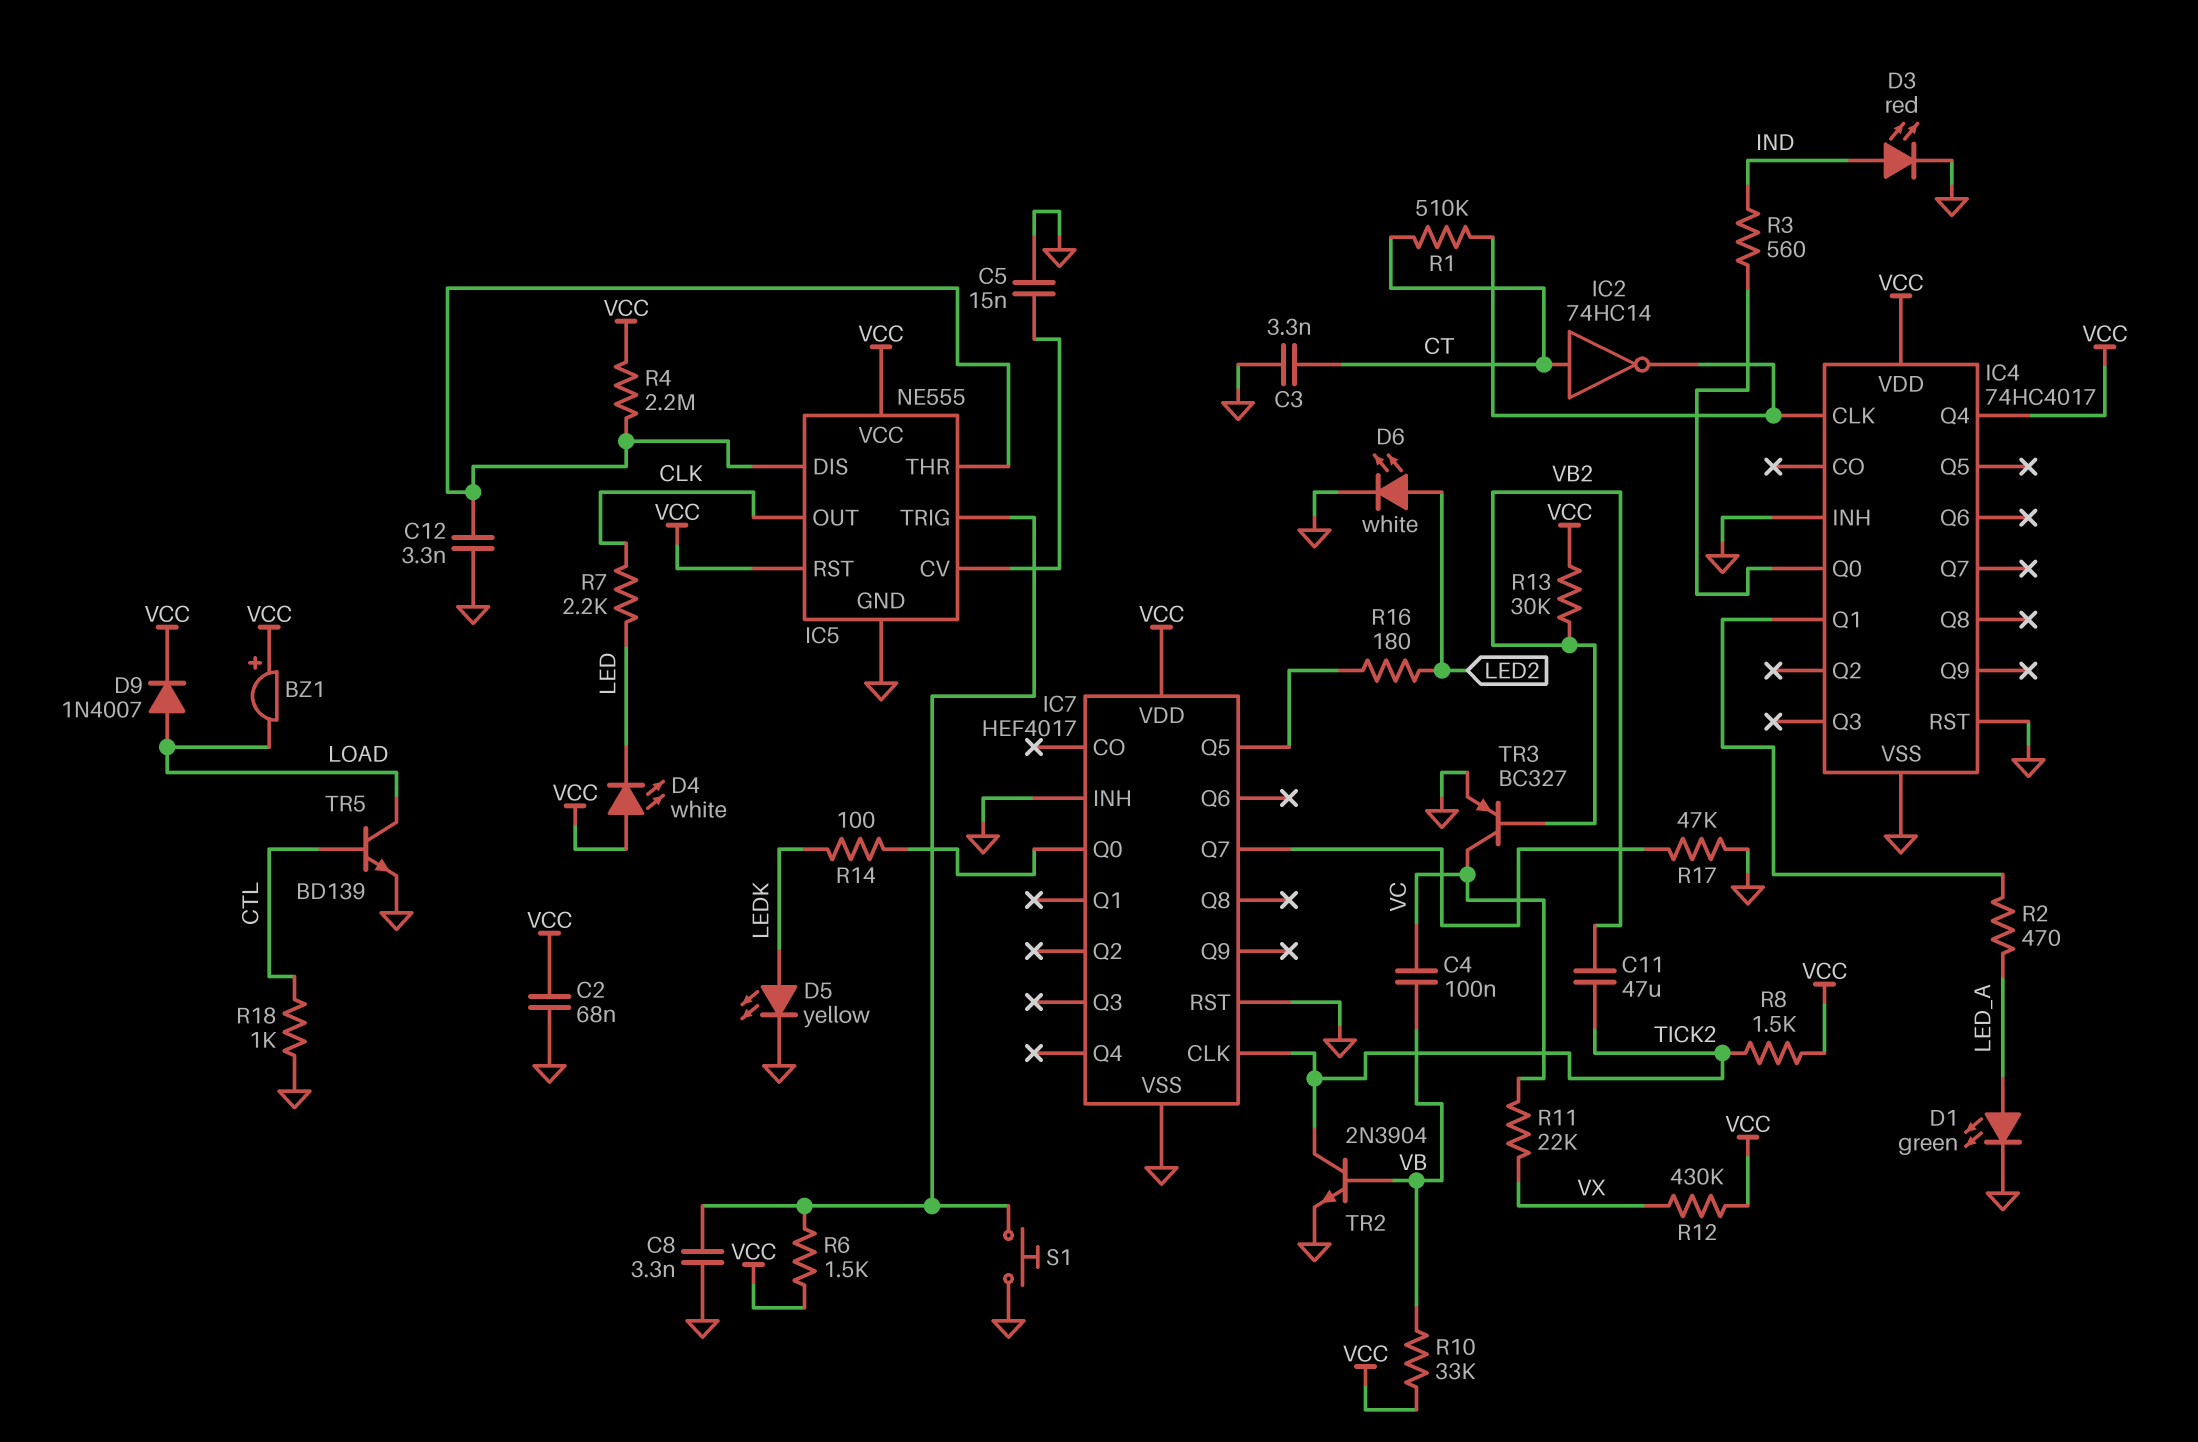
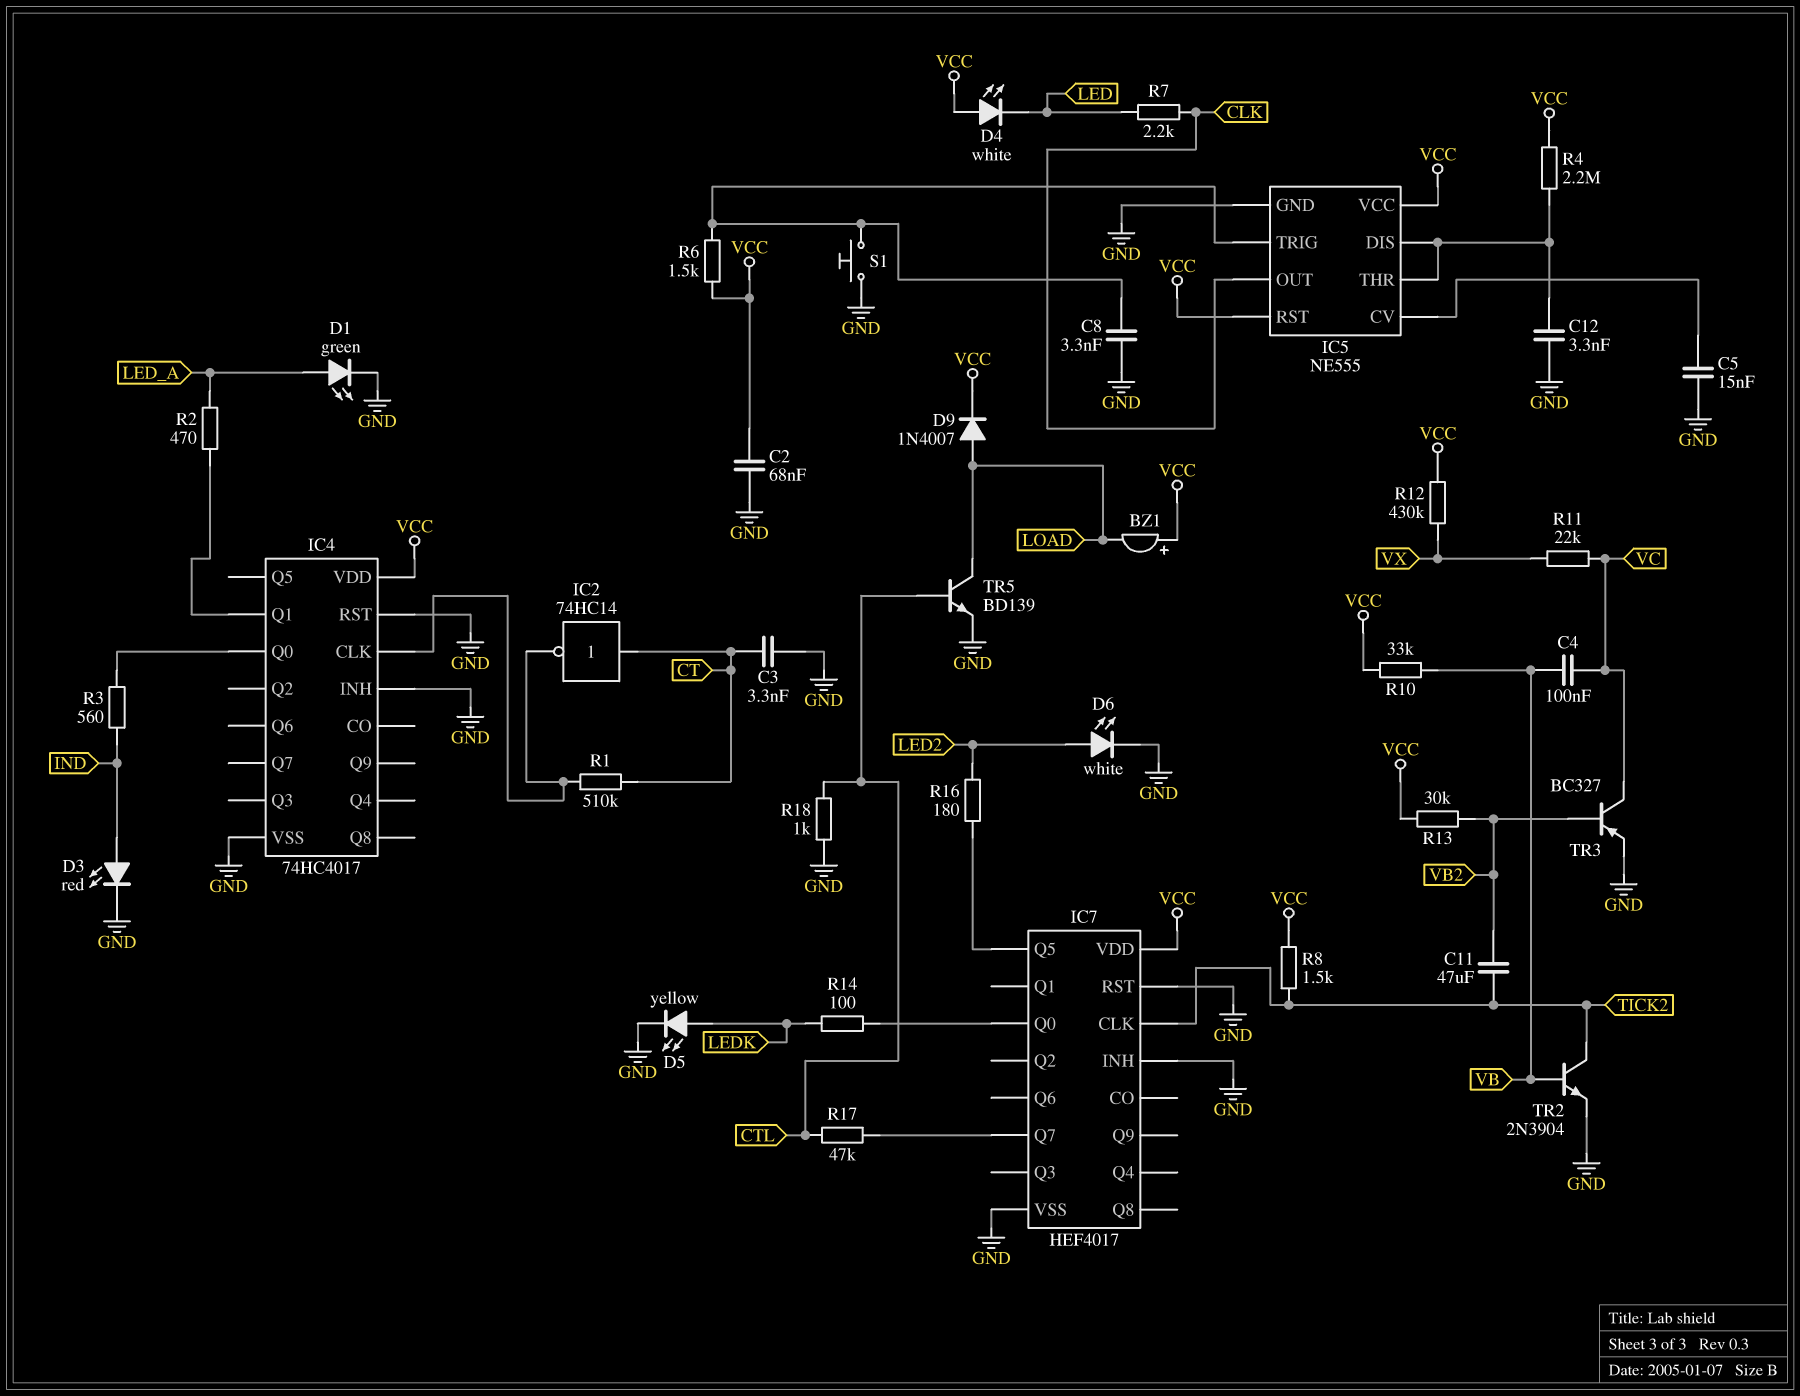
IC4 pin Q4: VCC -> none
R17: 47k (GND, IC7/Q7) -> 47k (CTL, IC7/Q7)

